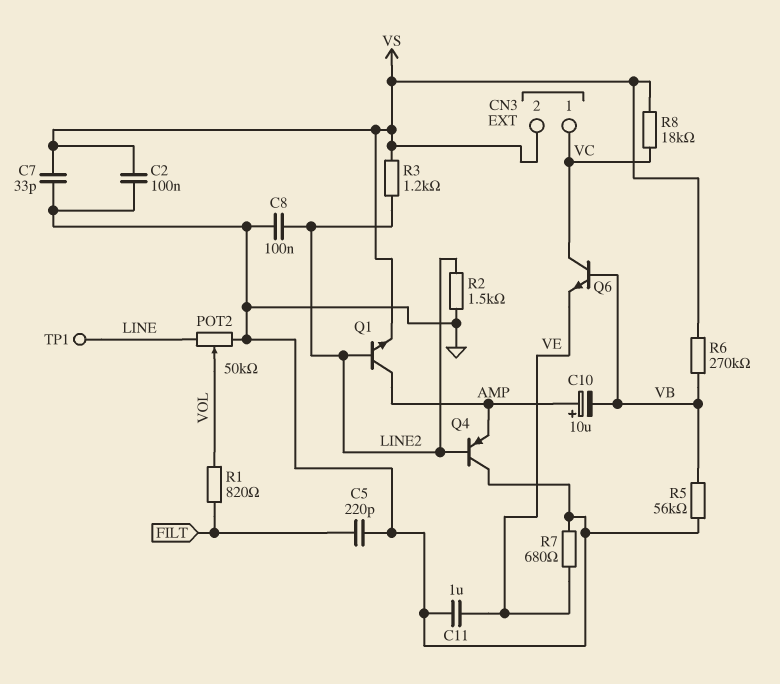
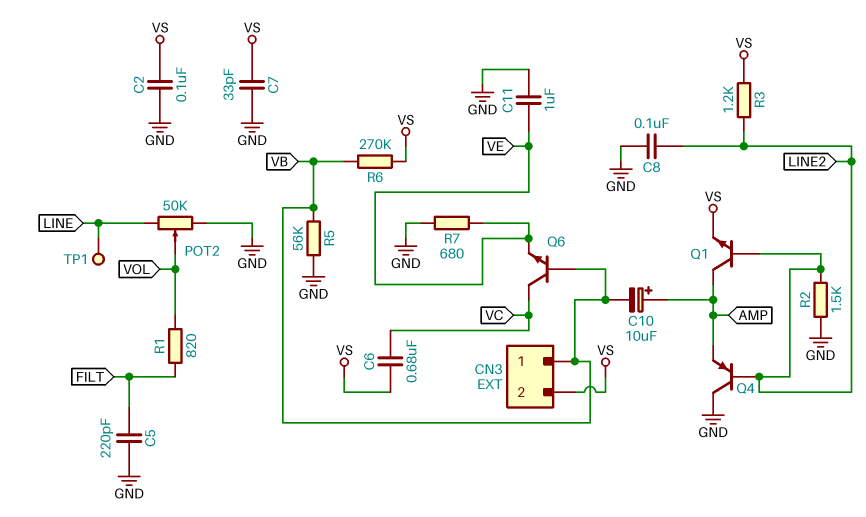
C6: none -> 680nF (VC, VS)
CN3 pin 1: VC -> VB
R8: 18k (VC, VS) -> none

